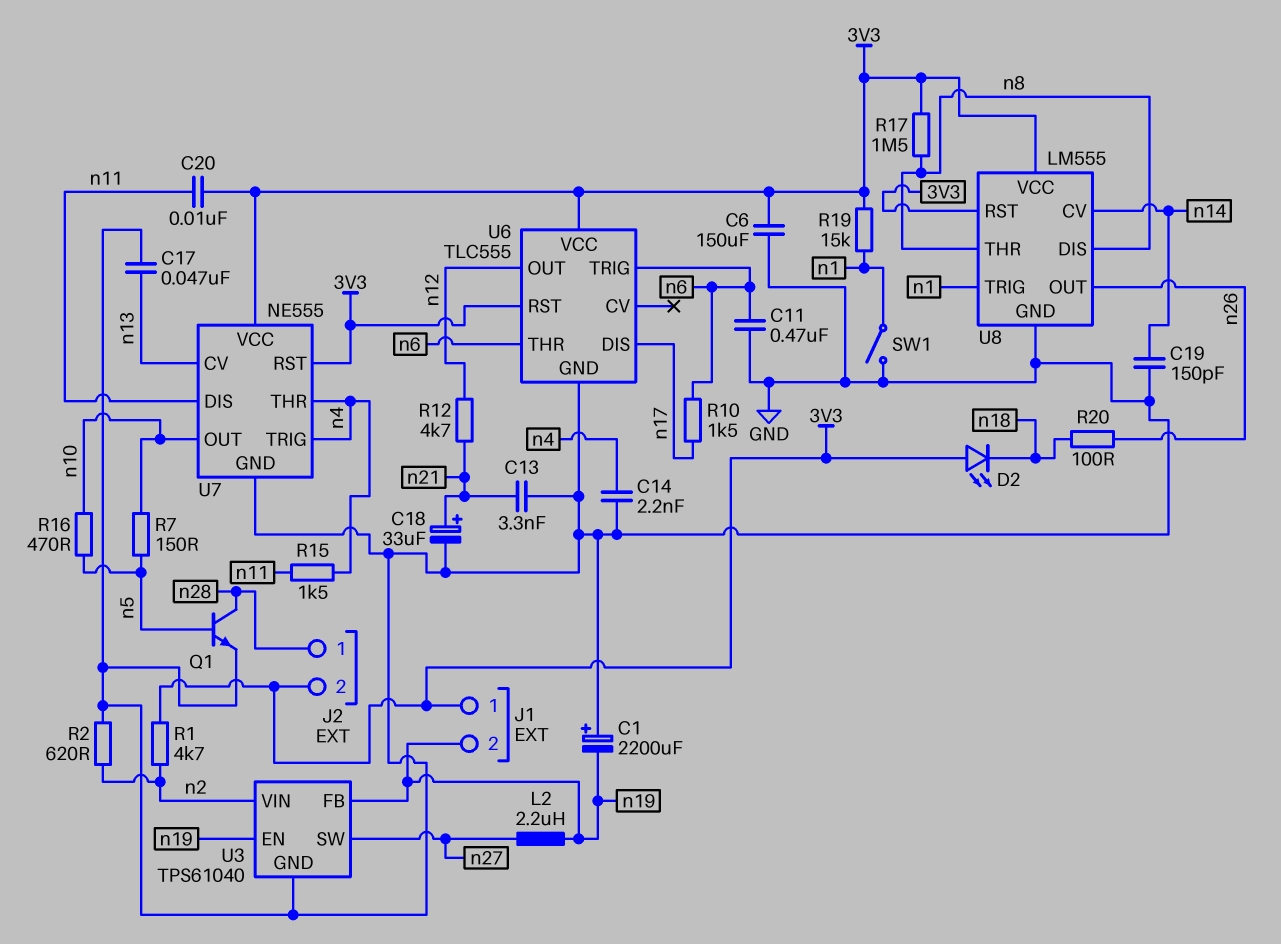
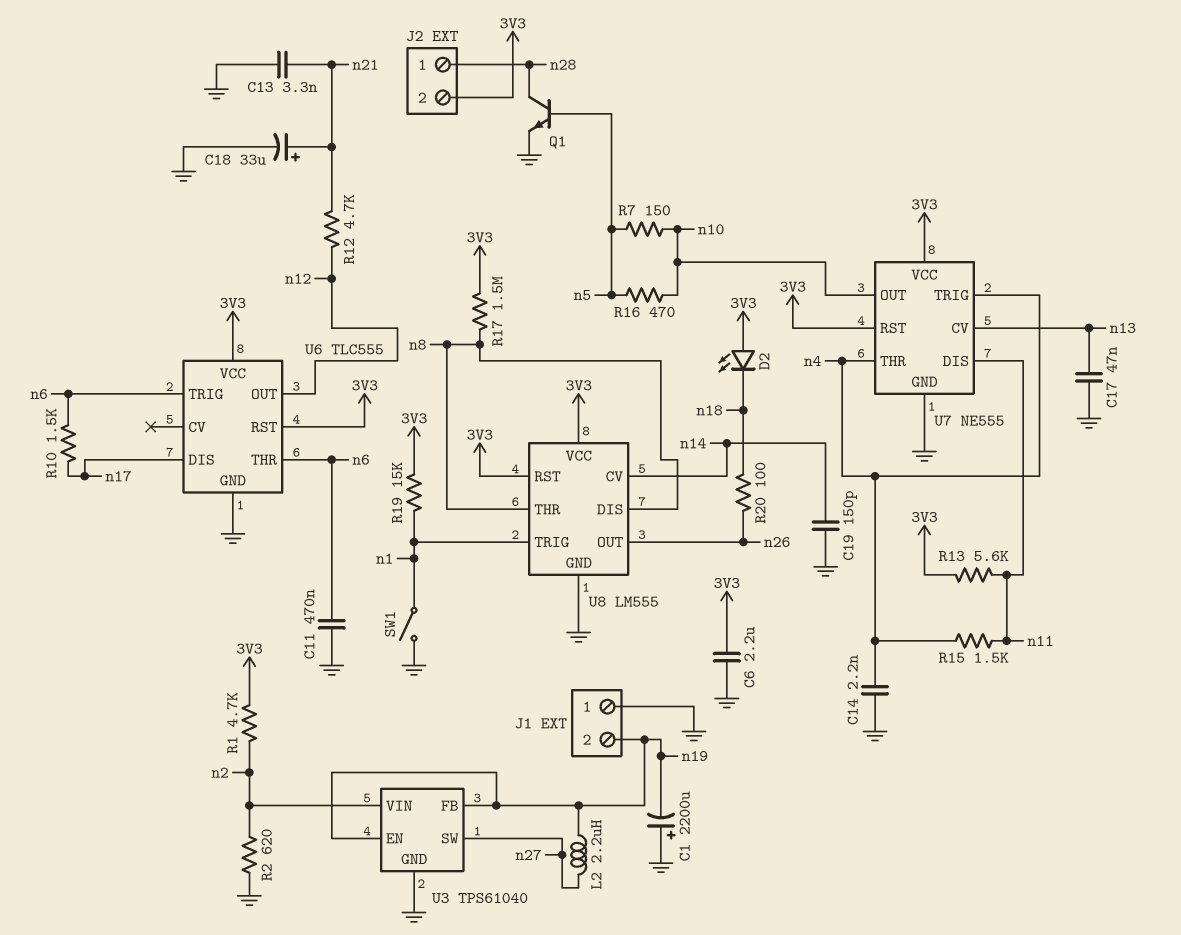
C6: 150uF (3V3, GND) -> 2.2uF (3V3, GND)
C20: 10nF (3V3, n11) -> none
J1 pin 1: 3V3 -> GND
R13: none -> 5.6k (3V3, n11)

